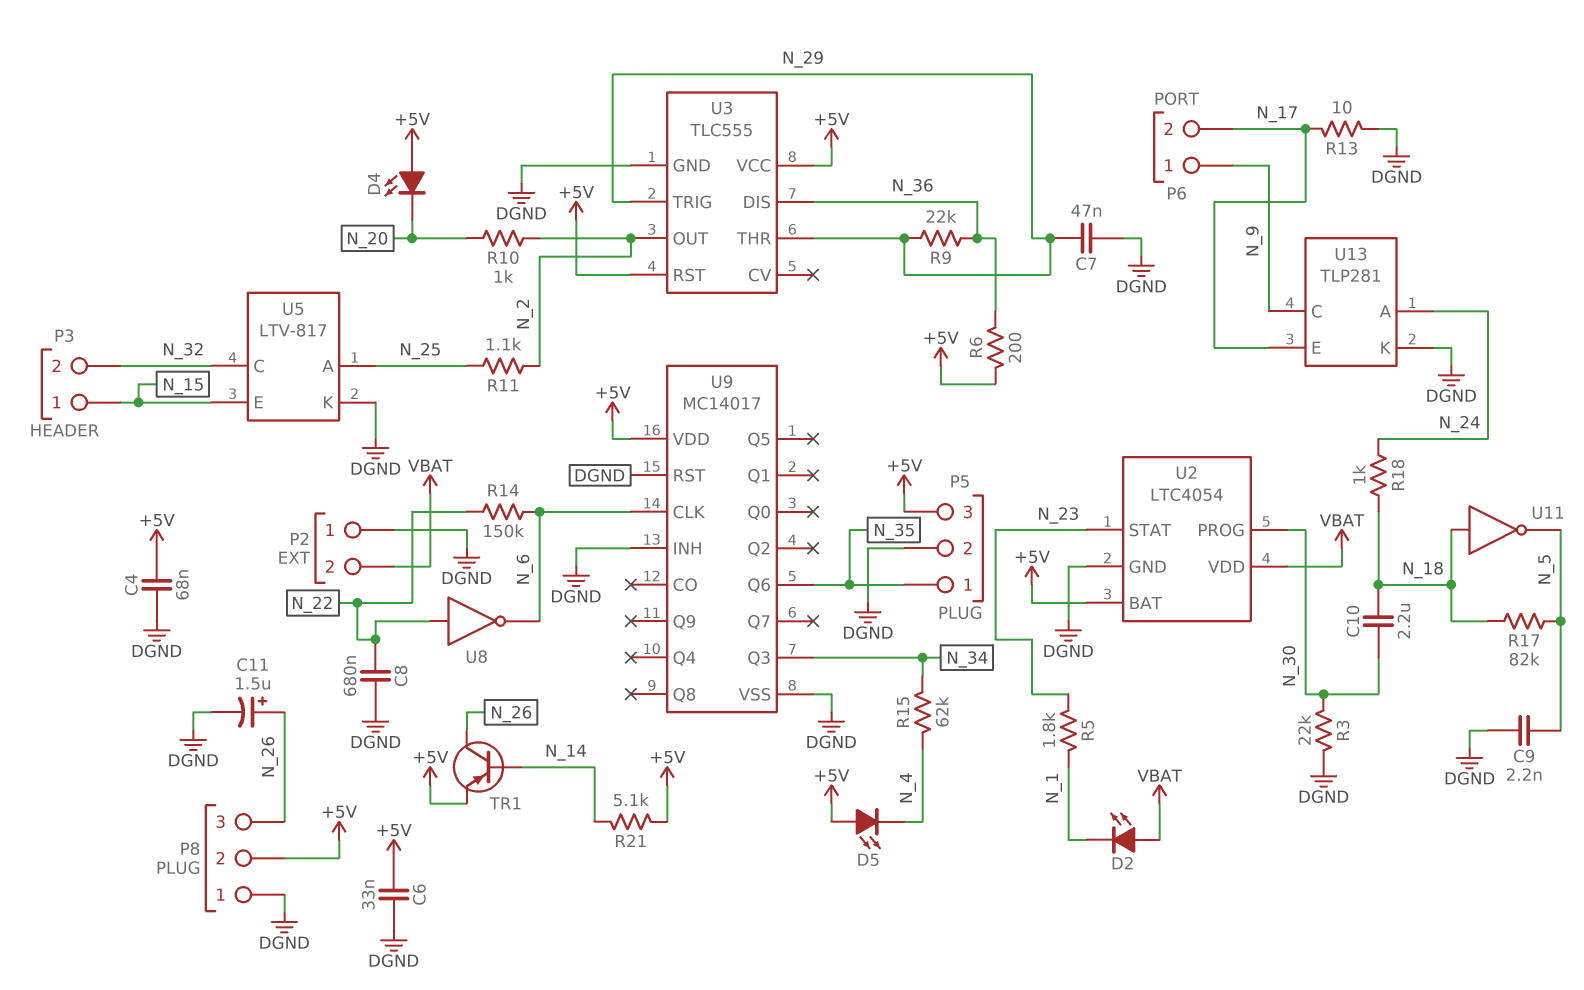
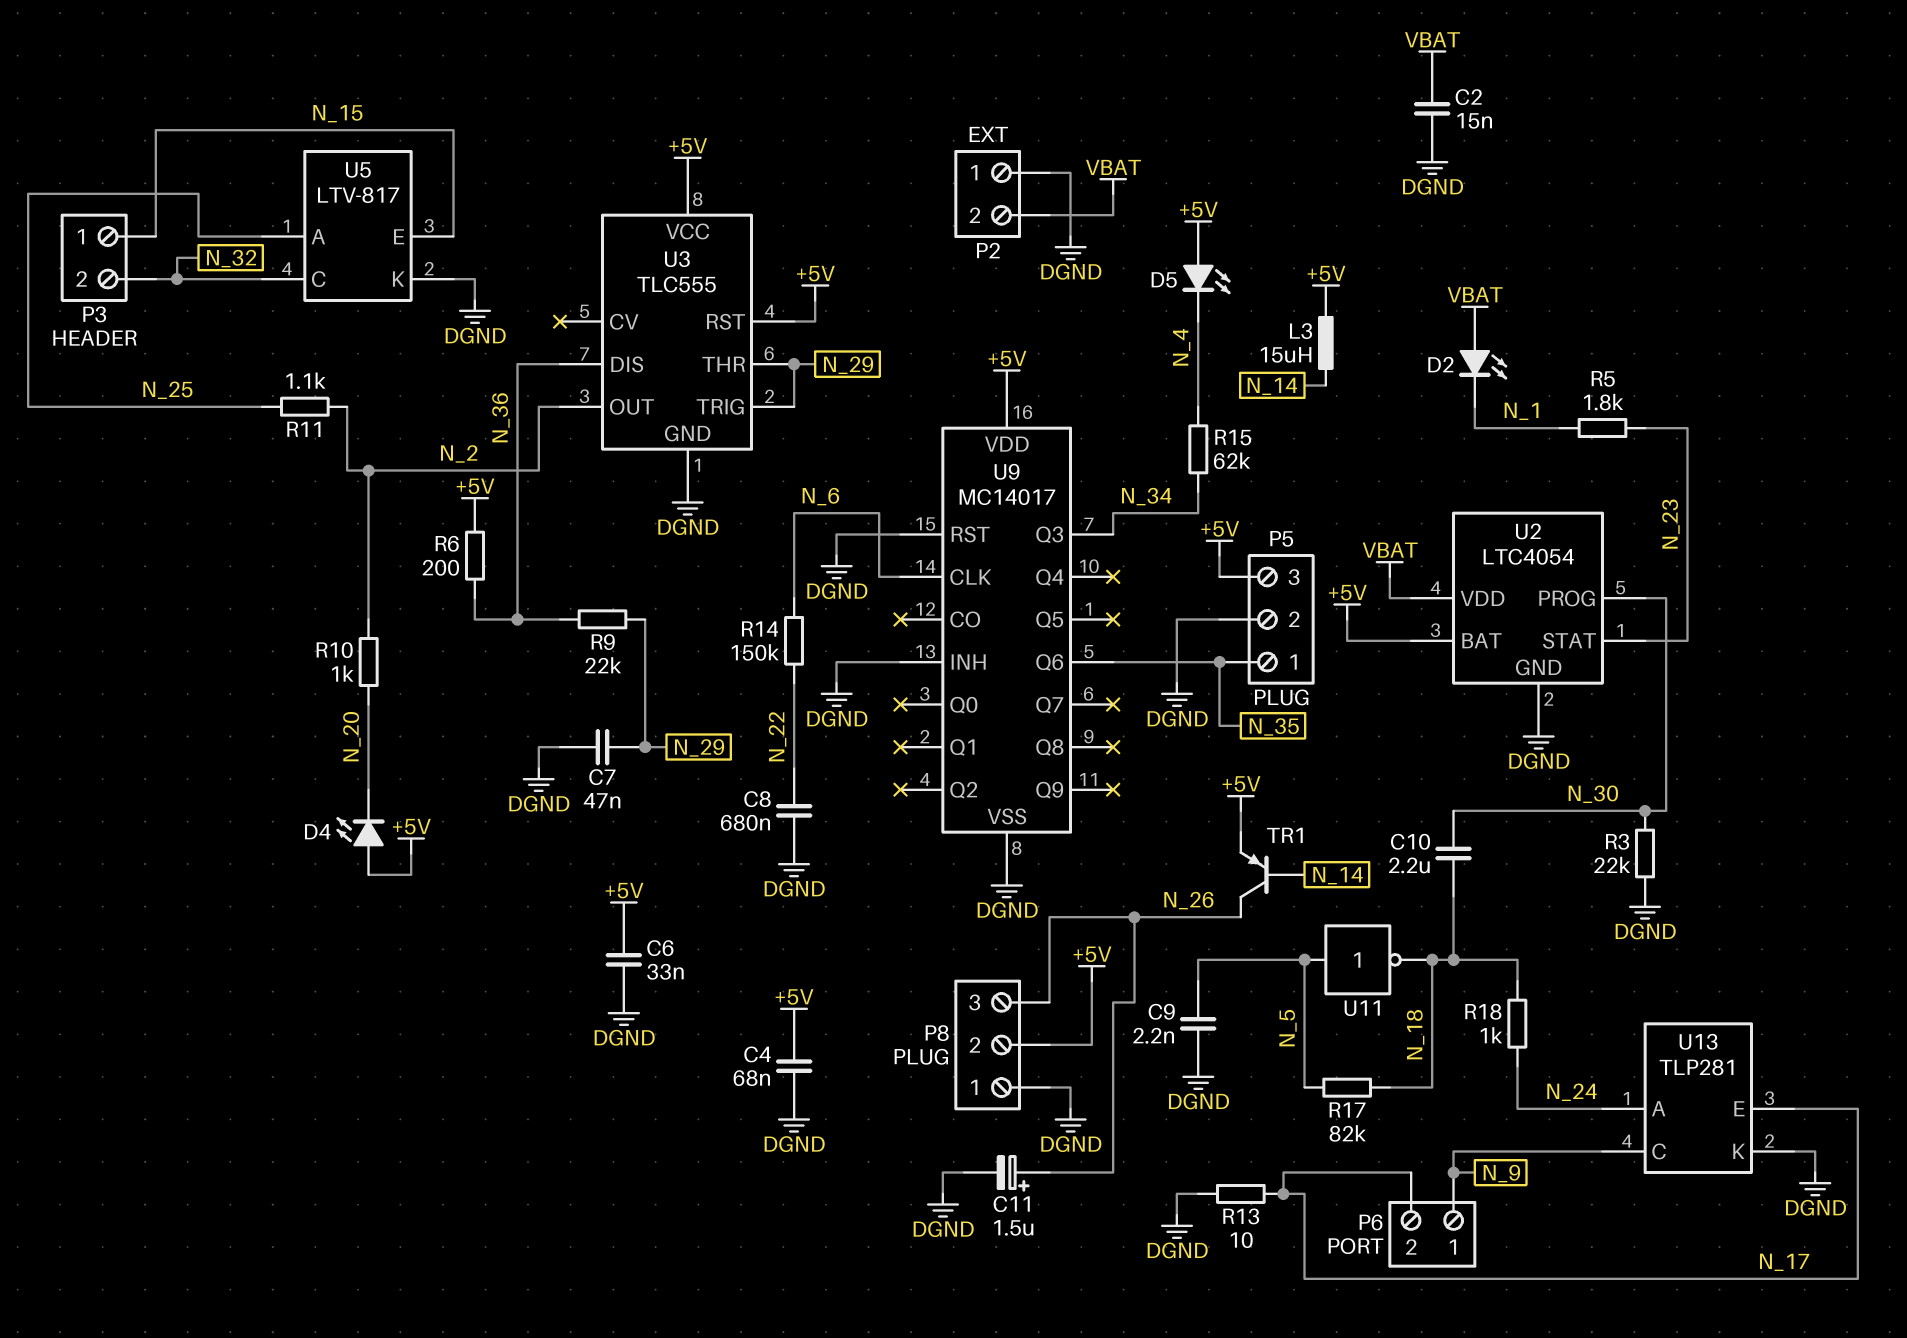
C2: none -> 15nF (DGND, VBAT)
L3: none -> 15uH (+5V, N_14)
R21: 5.1k (+5V, N_14) -> none
U8: NOT (in N_22, out N_6) -> none
U11: NOT (in N_18, out N_5) -> NOT (in N_5, out N_18)

